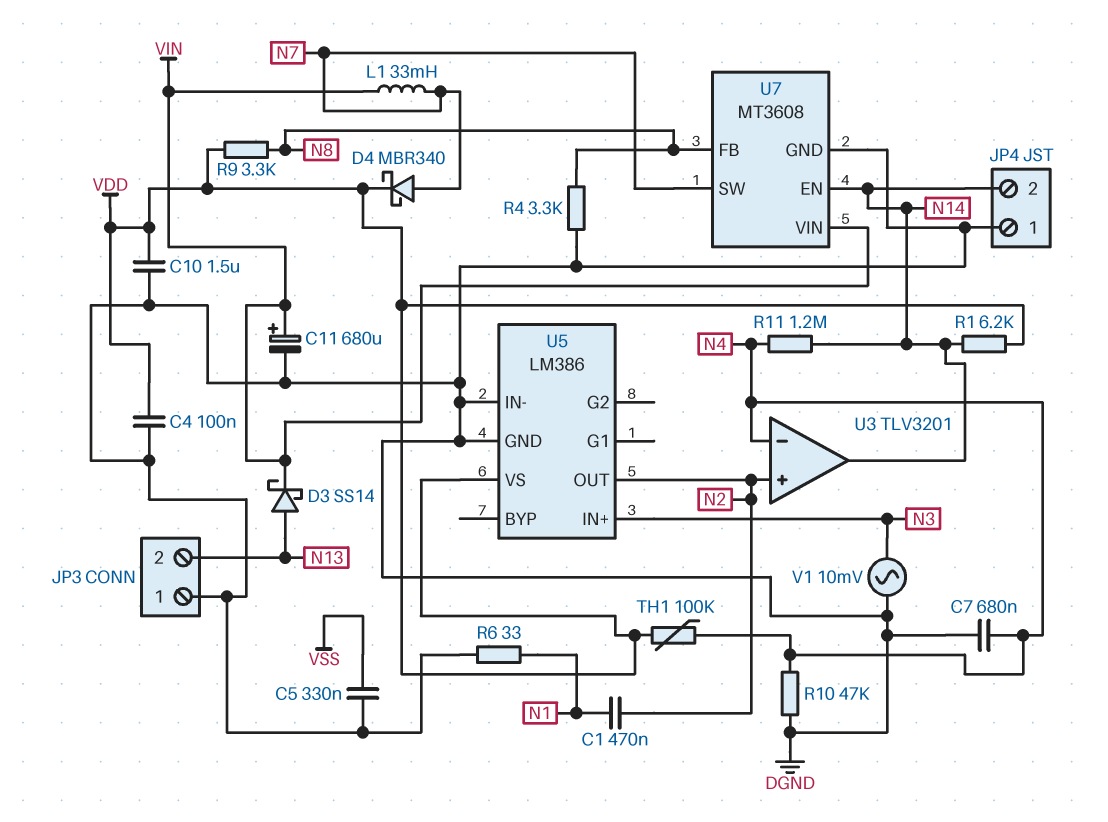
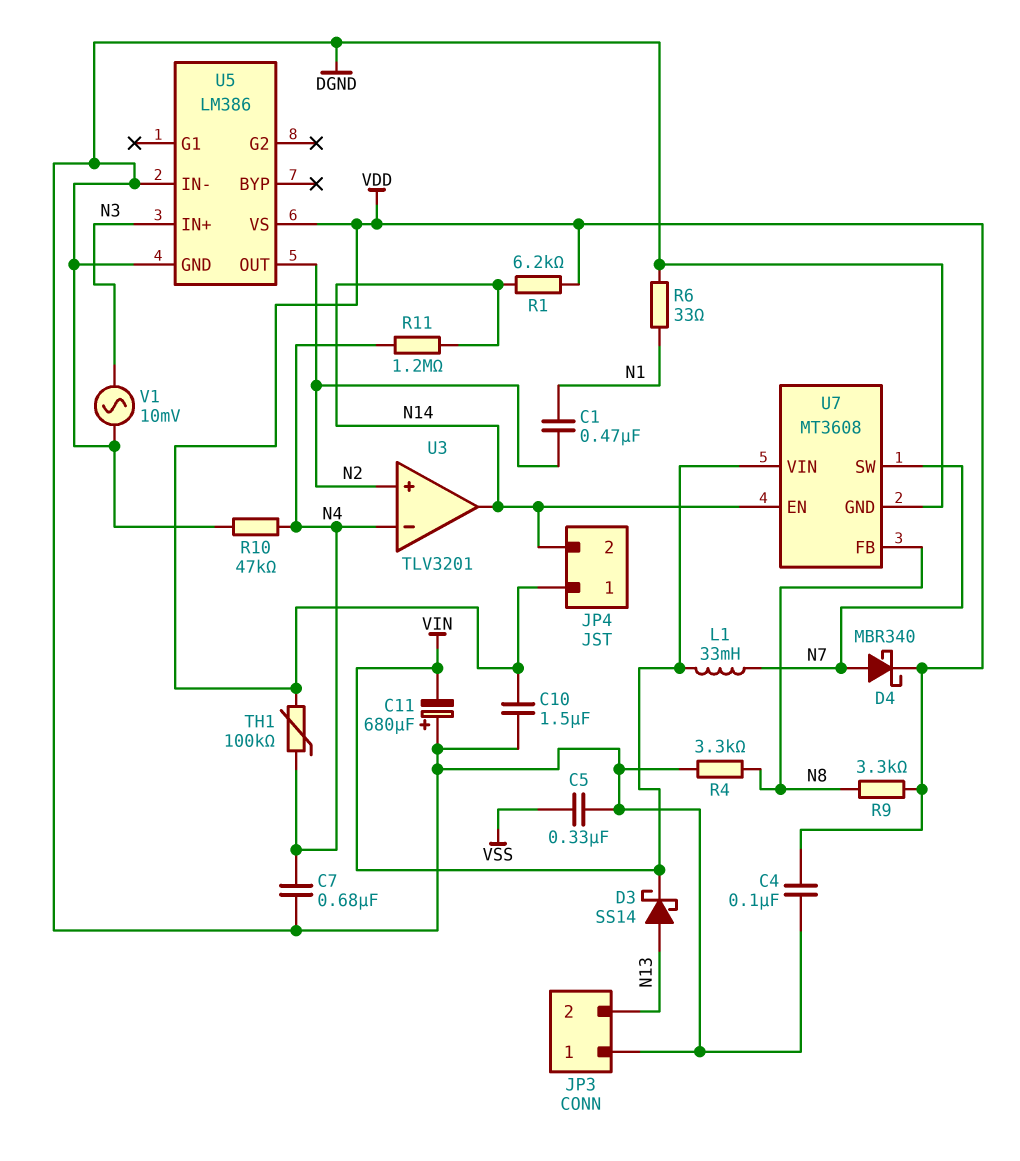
C11: 680uF (plus VIN, minus DGND) -> 680uF (plus DGND, minus VIN)
JP4 pin 1: DGND -> VDD

